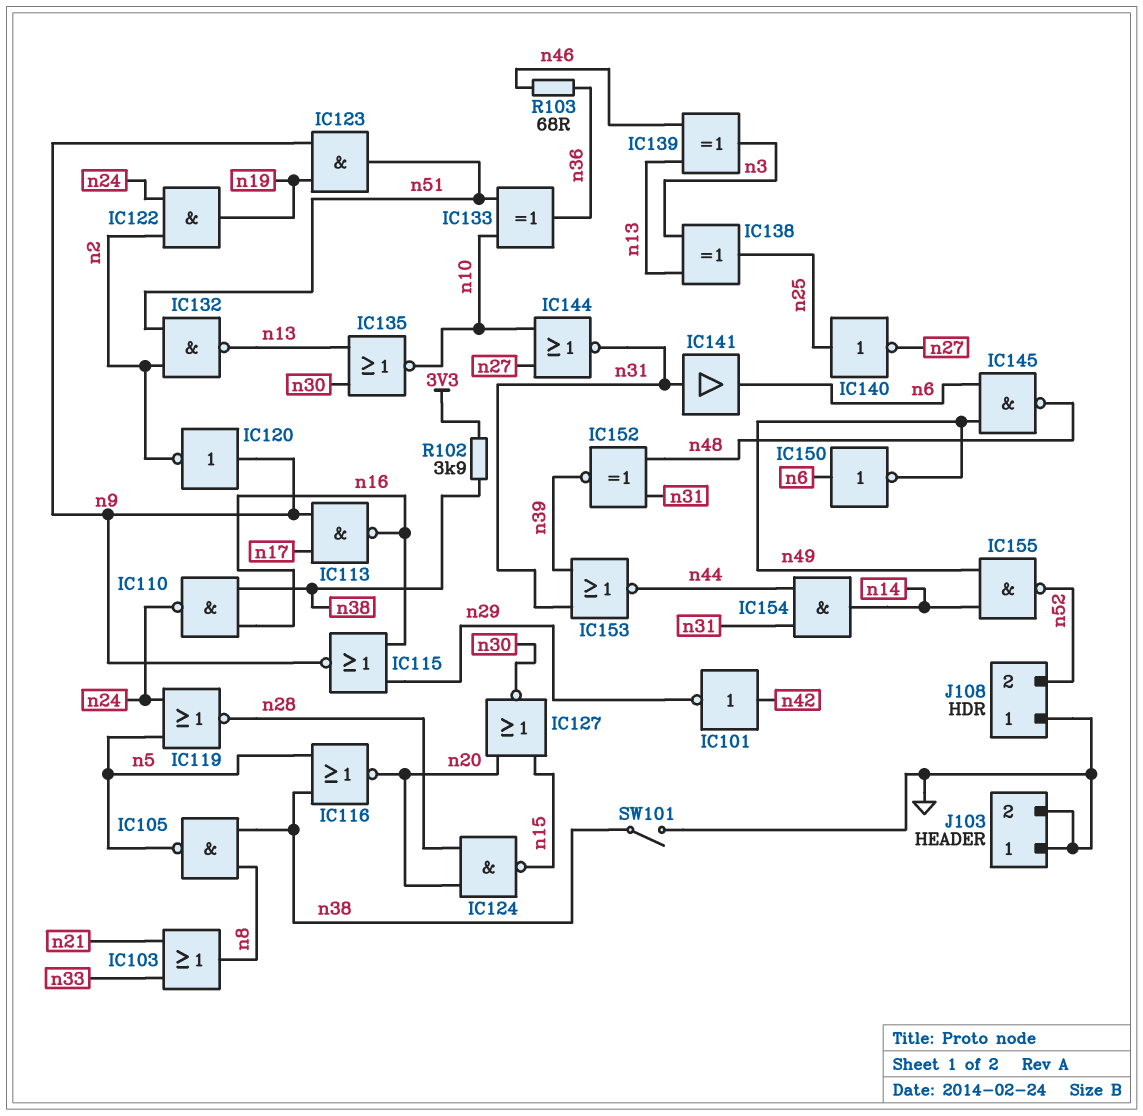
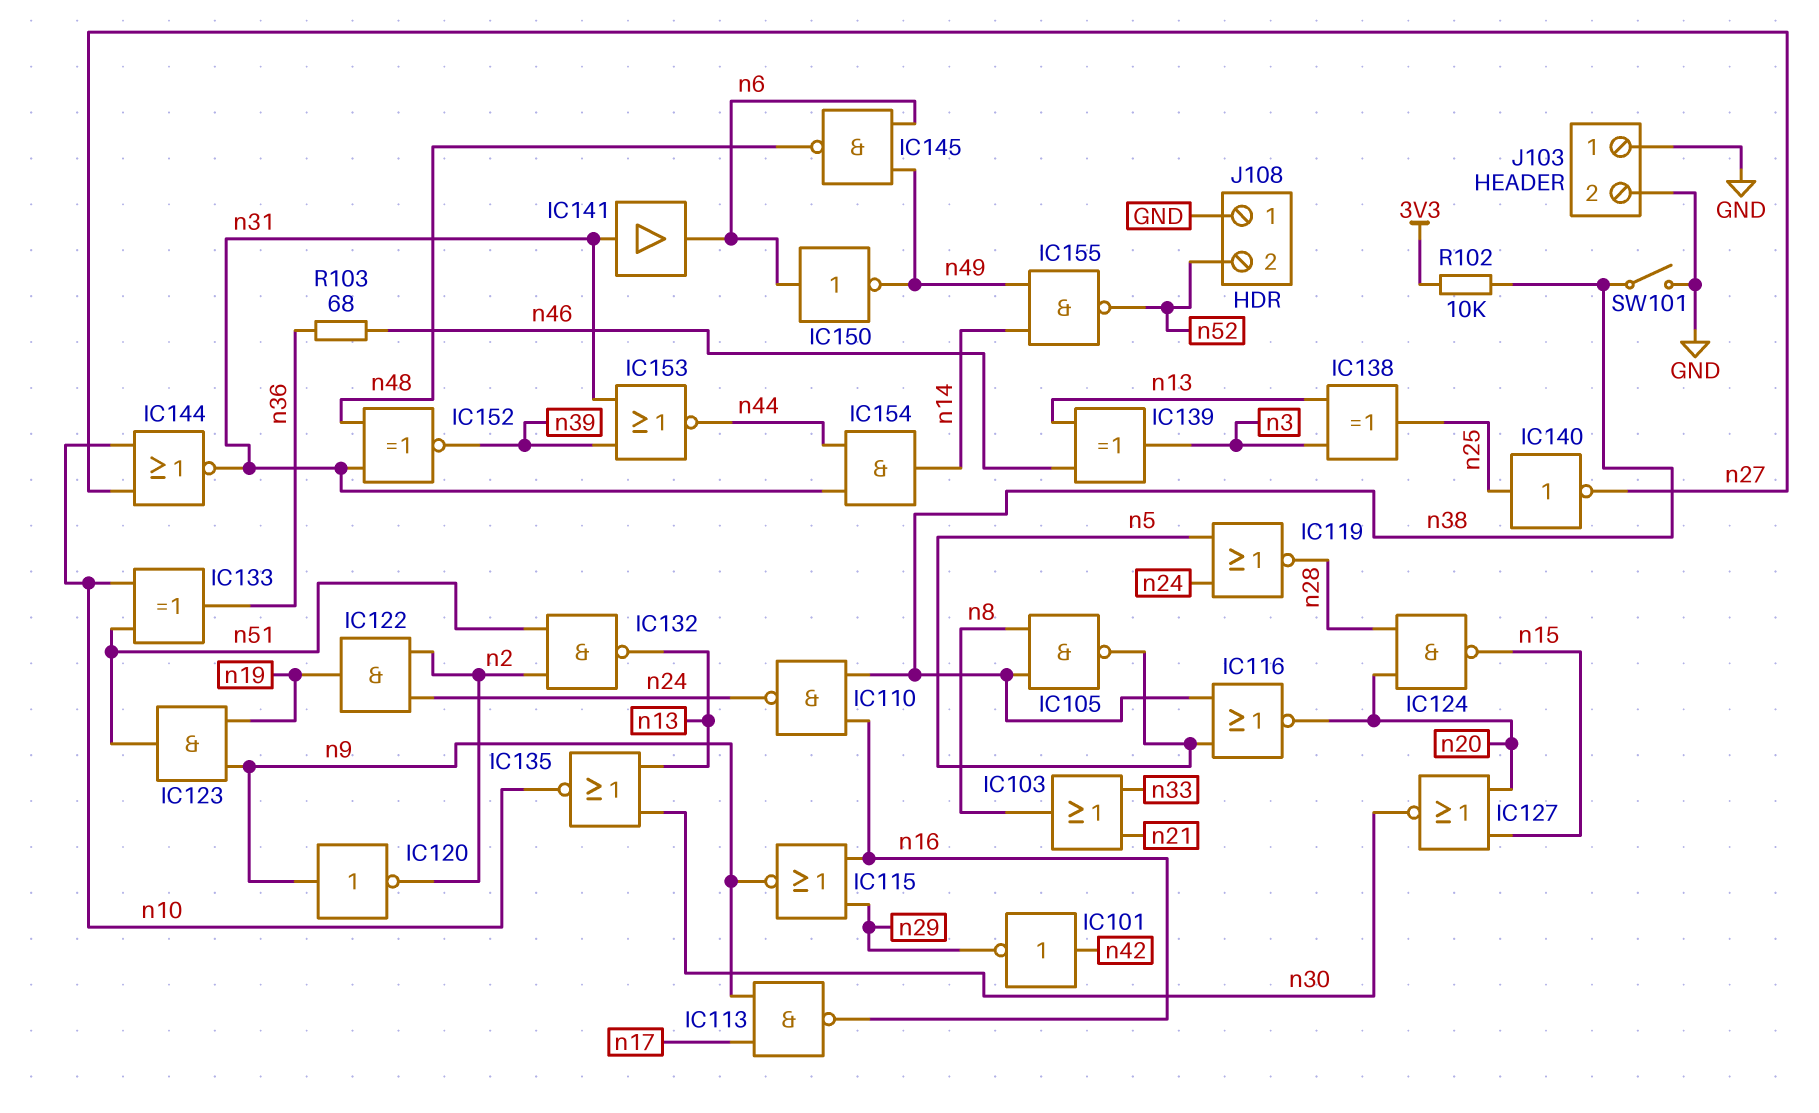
R102: 3.9k (3V3, n38) -> 10k (3V3, n38)

